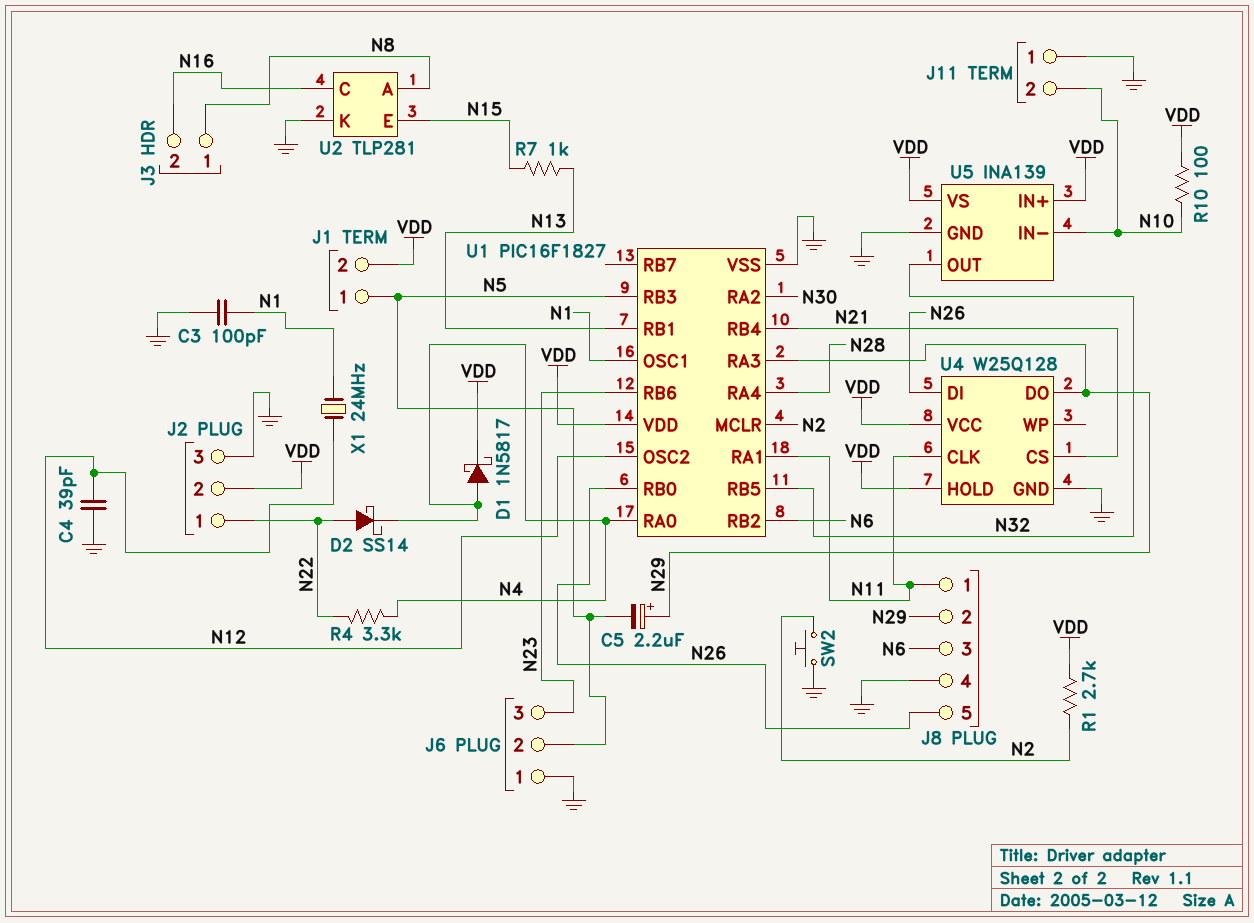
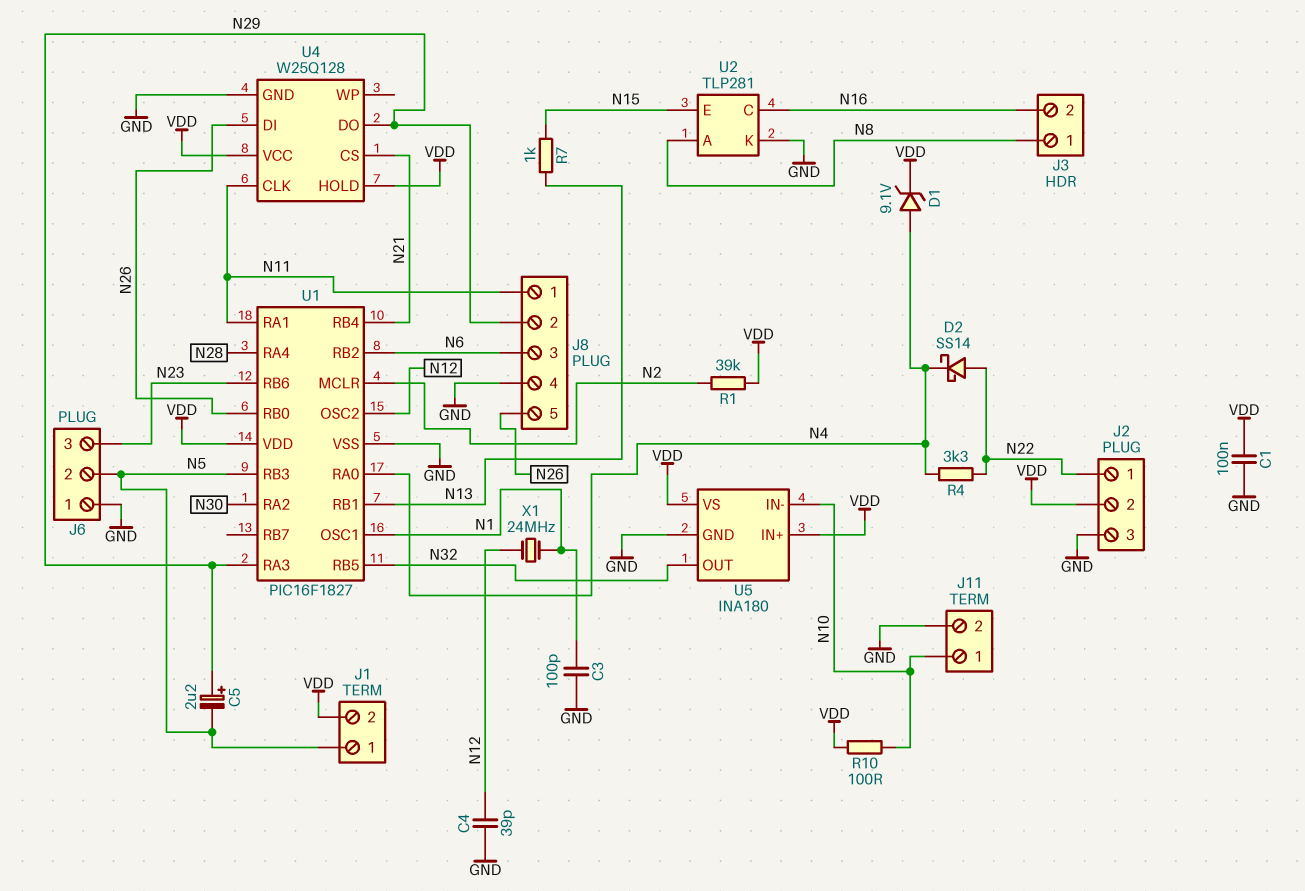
C1: none -> 100nF (GND, VDD)
D1: schottky 1N5817 (A N4, K VDD) -> zener 9.1V (A N4, K VDD)
J11 pin 1: GND -> N10
J11 pin 2: N10 -> GND
R1: 2.7k (N2, VDD) -> 39k (N2, VDD)
SW2: button (GND, N2) -> none
U5: INA139 -> INA180

